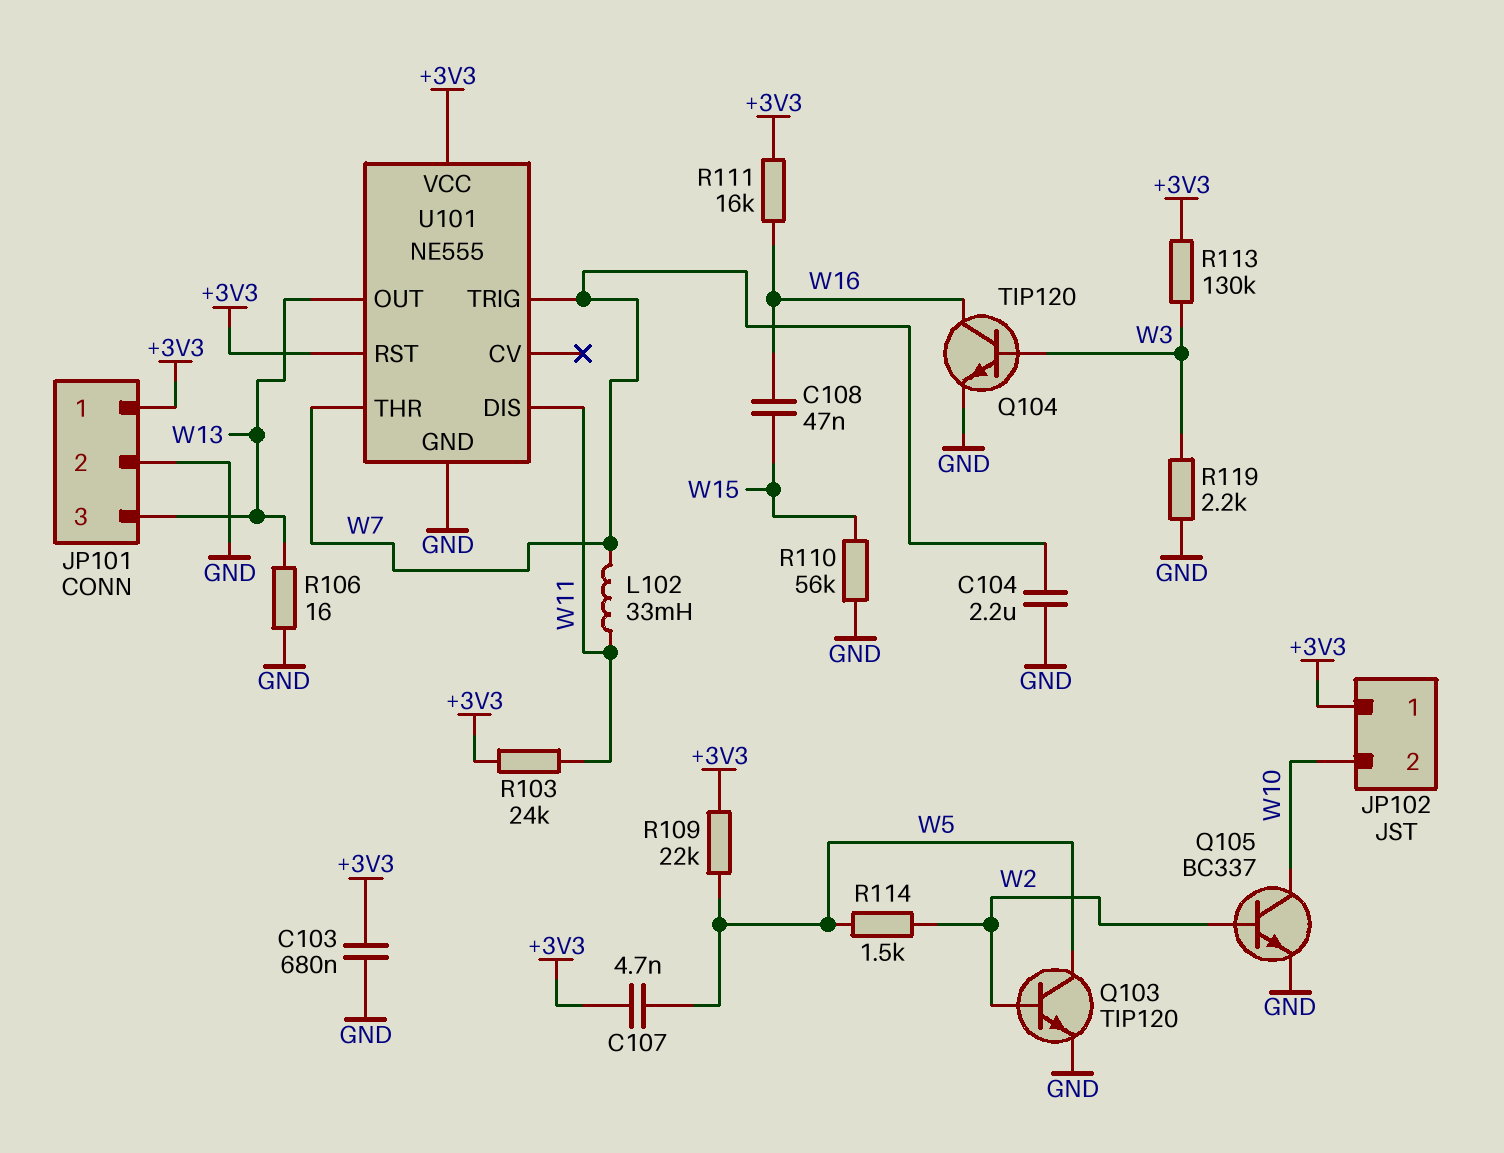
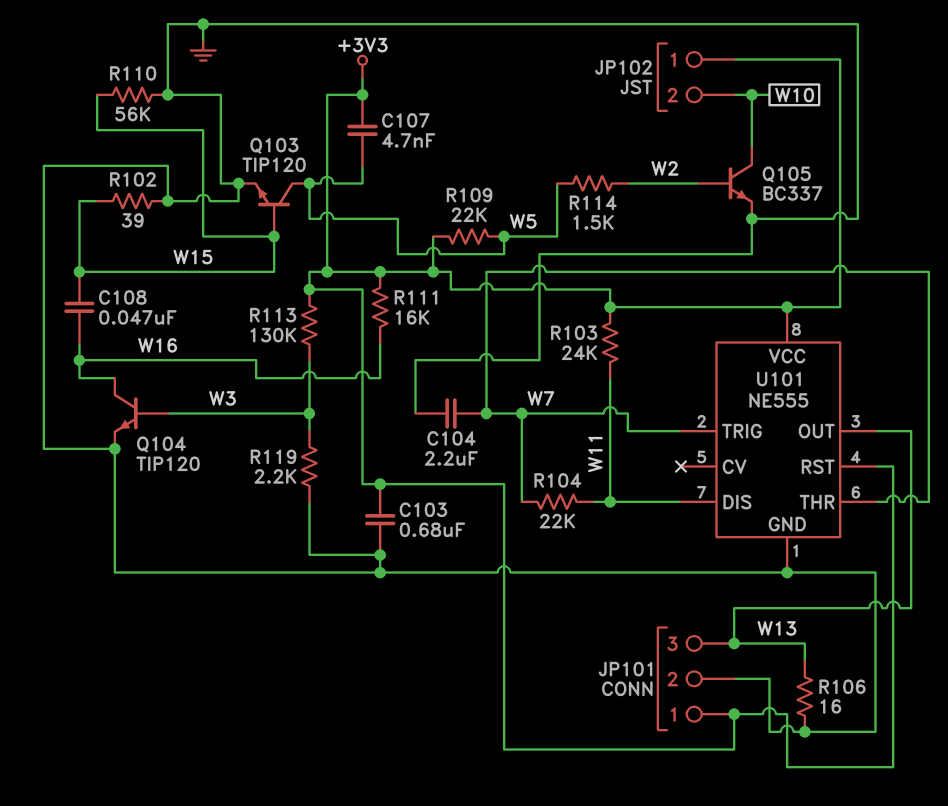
L102: 33mH (W7, W11) -> none
Q103: NPN TIP120 (B W2, C W5, E GND) -> NPN TIP120 (B W15, C W5, E GND)
R102: none -> 39 (GND, W15)
R104: none -> 22k (W7, W11)

